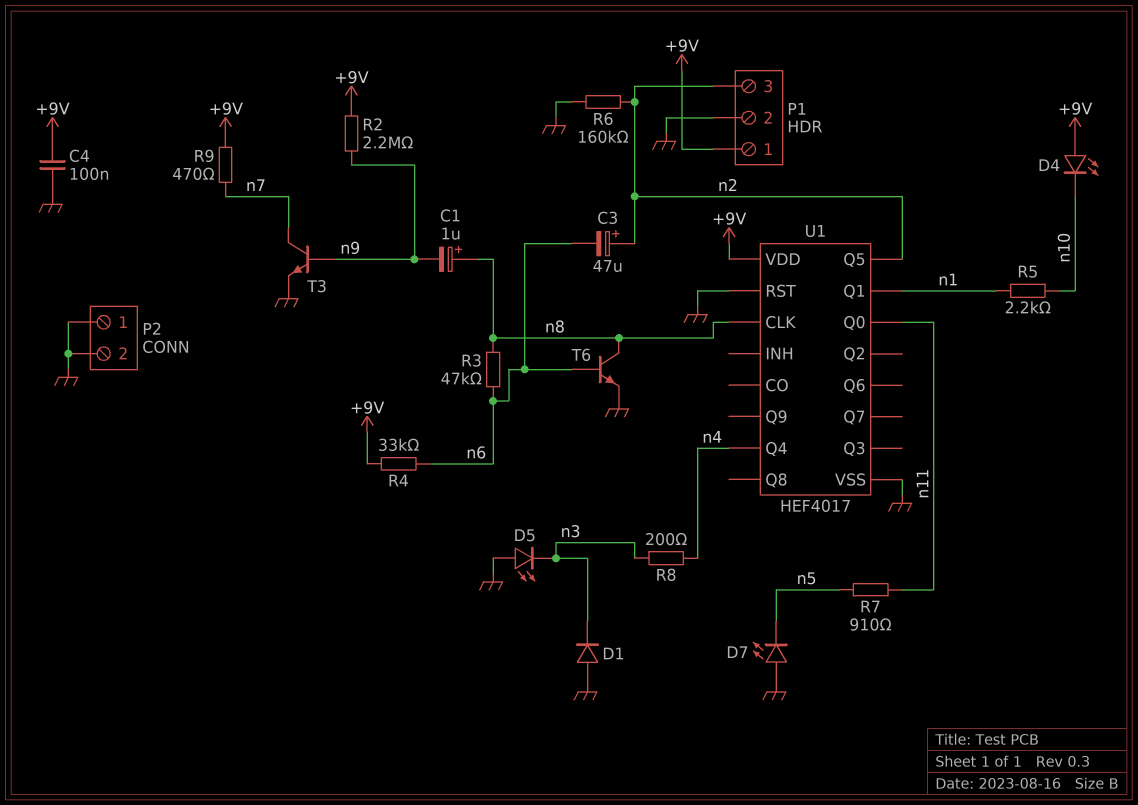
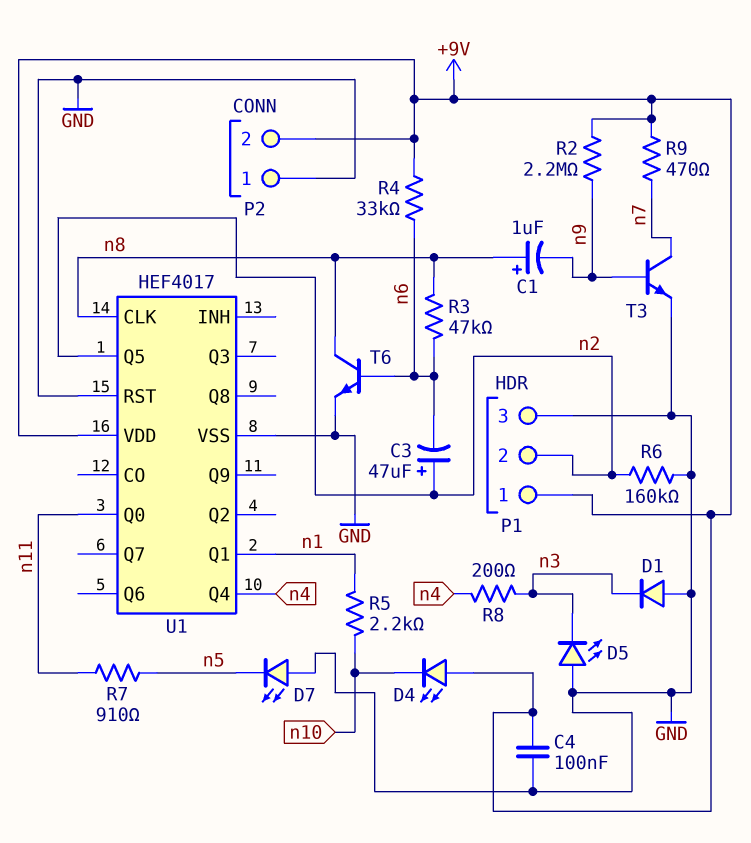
P1 pin 2: GND -> n2
P1 pin 3: n2 -> GND
P2 pin 2: GND -> +9V

